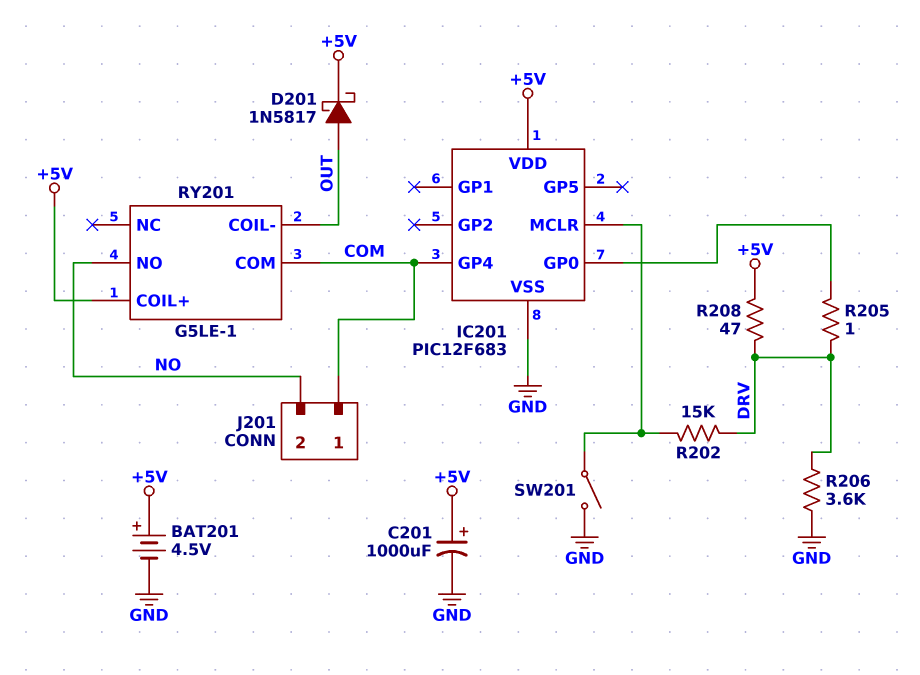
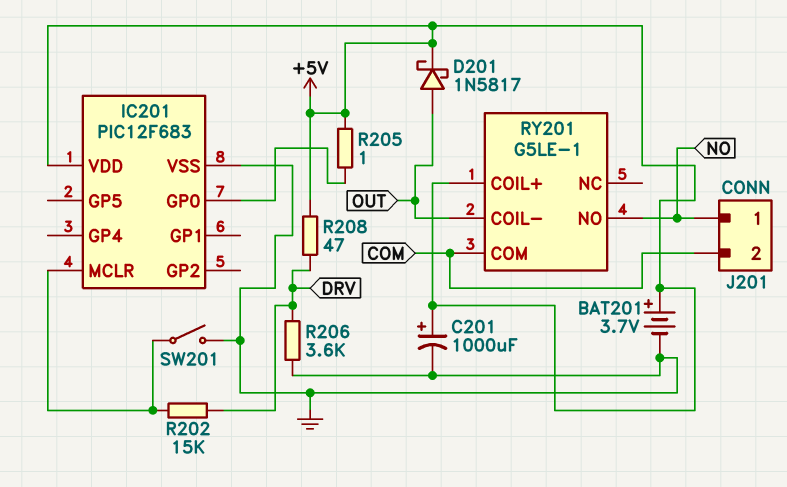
BAT201: 4.5V (plus +5V, minus GND) -> 3.7V (plus +5V, minus GND)
IC201 pin GP4: COM -> none
J201 pin 1: COM -> NO
J201 pin 2: NO -> COM
R205: 1 (DRV, IC201/GP0) -> 1 (+5V, IC201/GP0)

